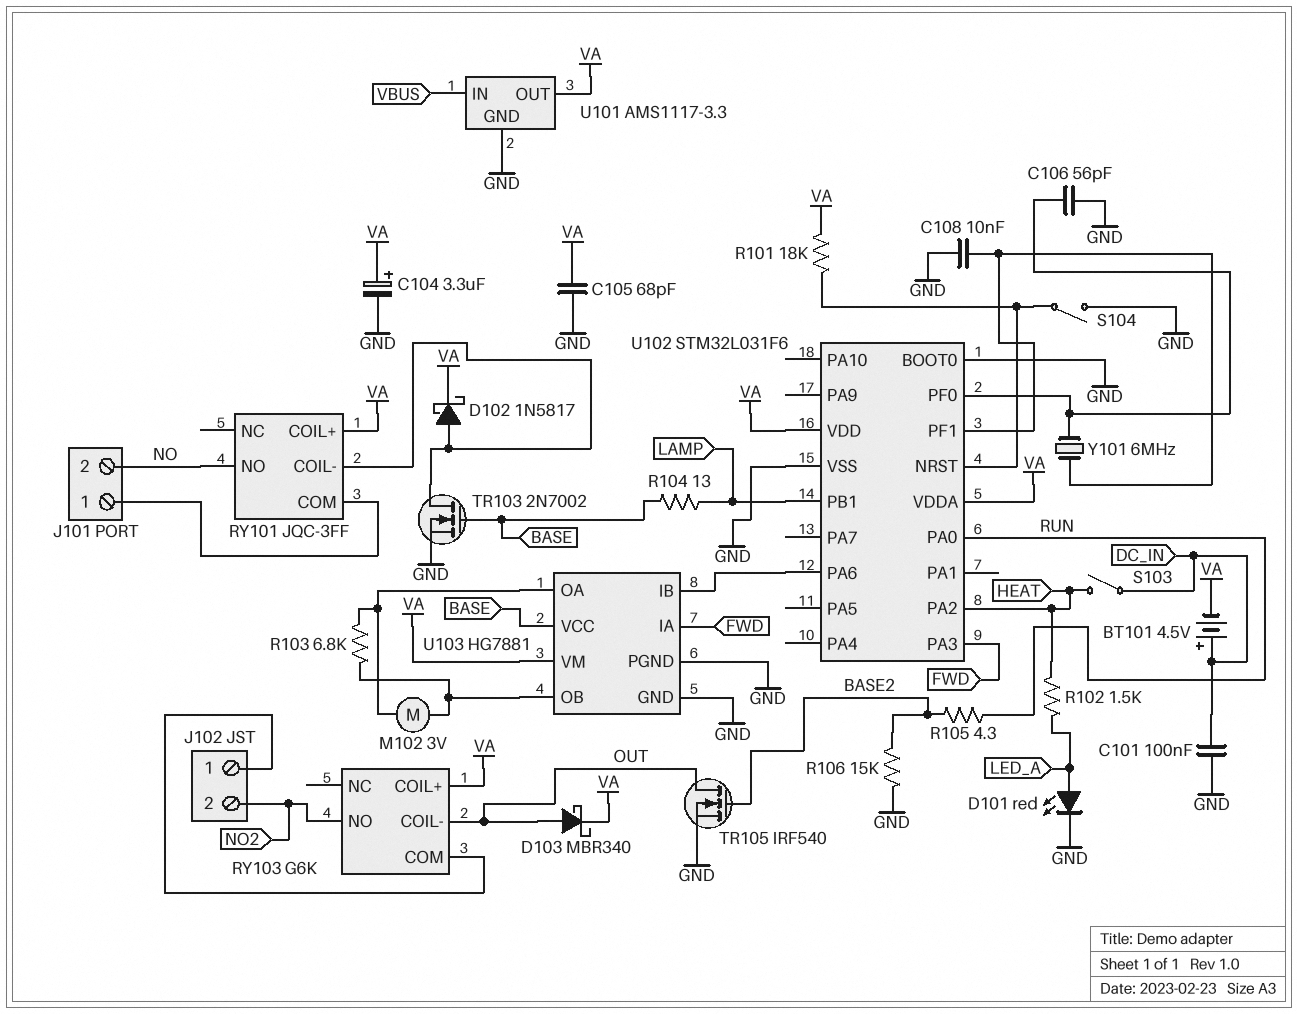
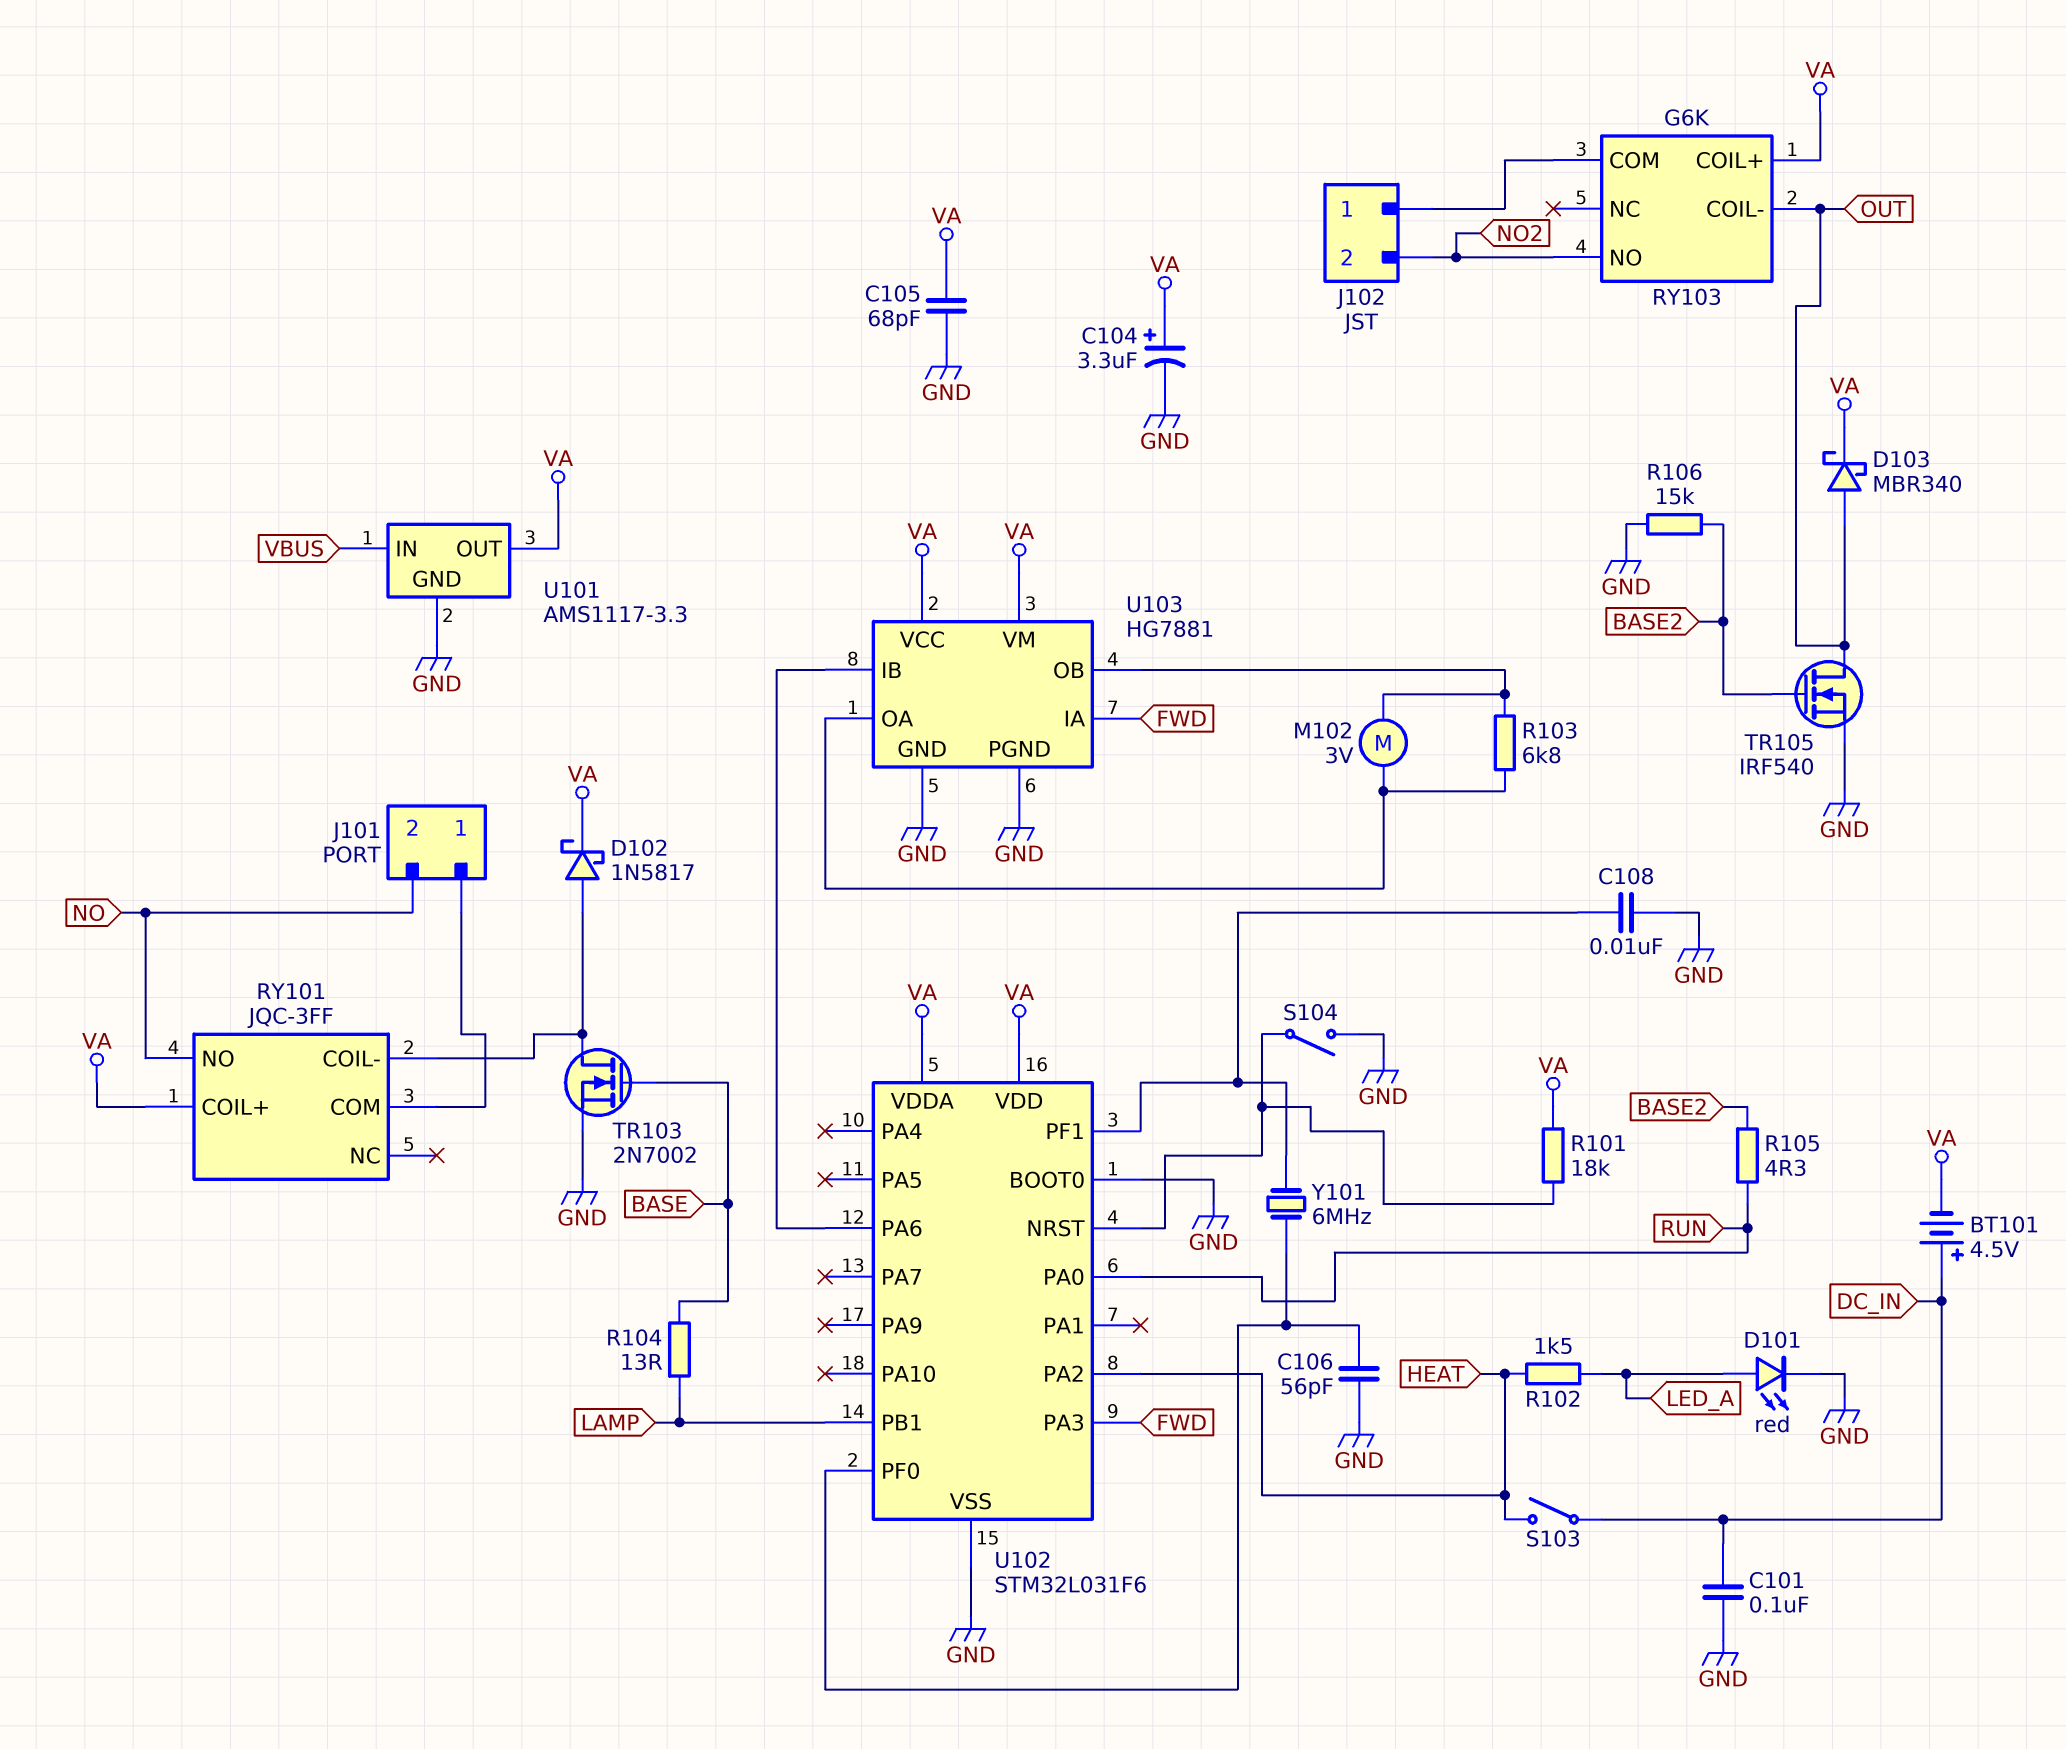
U103 pin VCC: BASE -> VA

